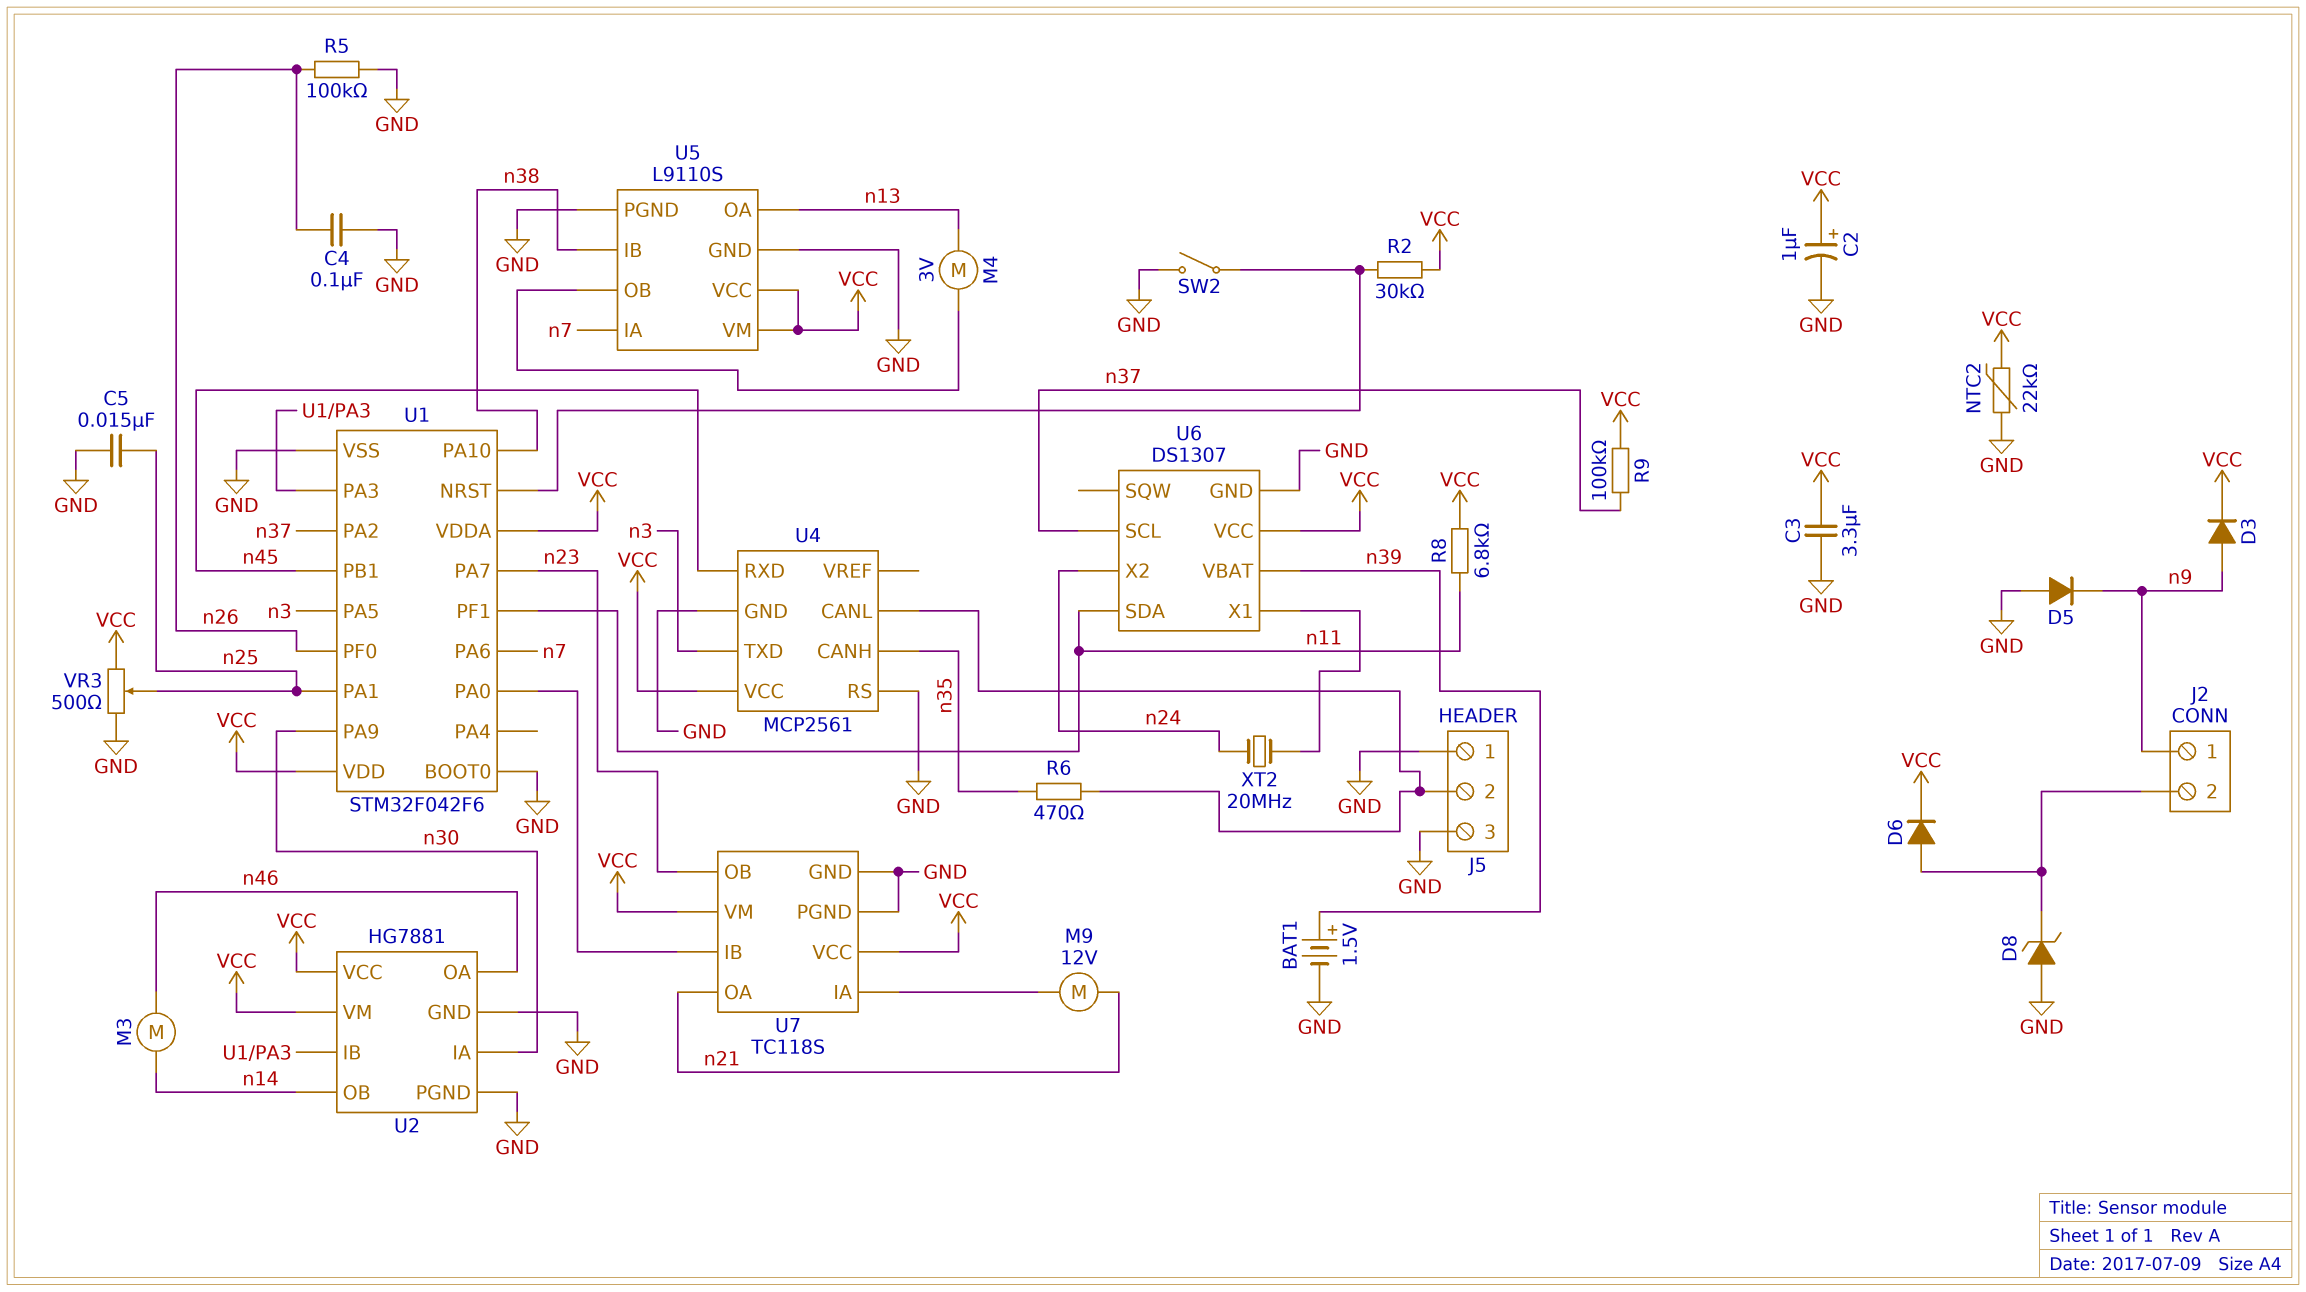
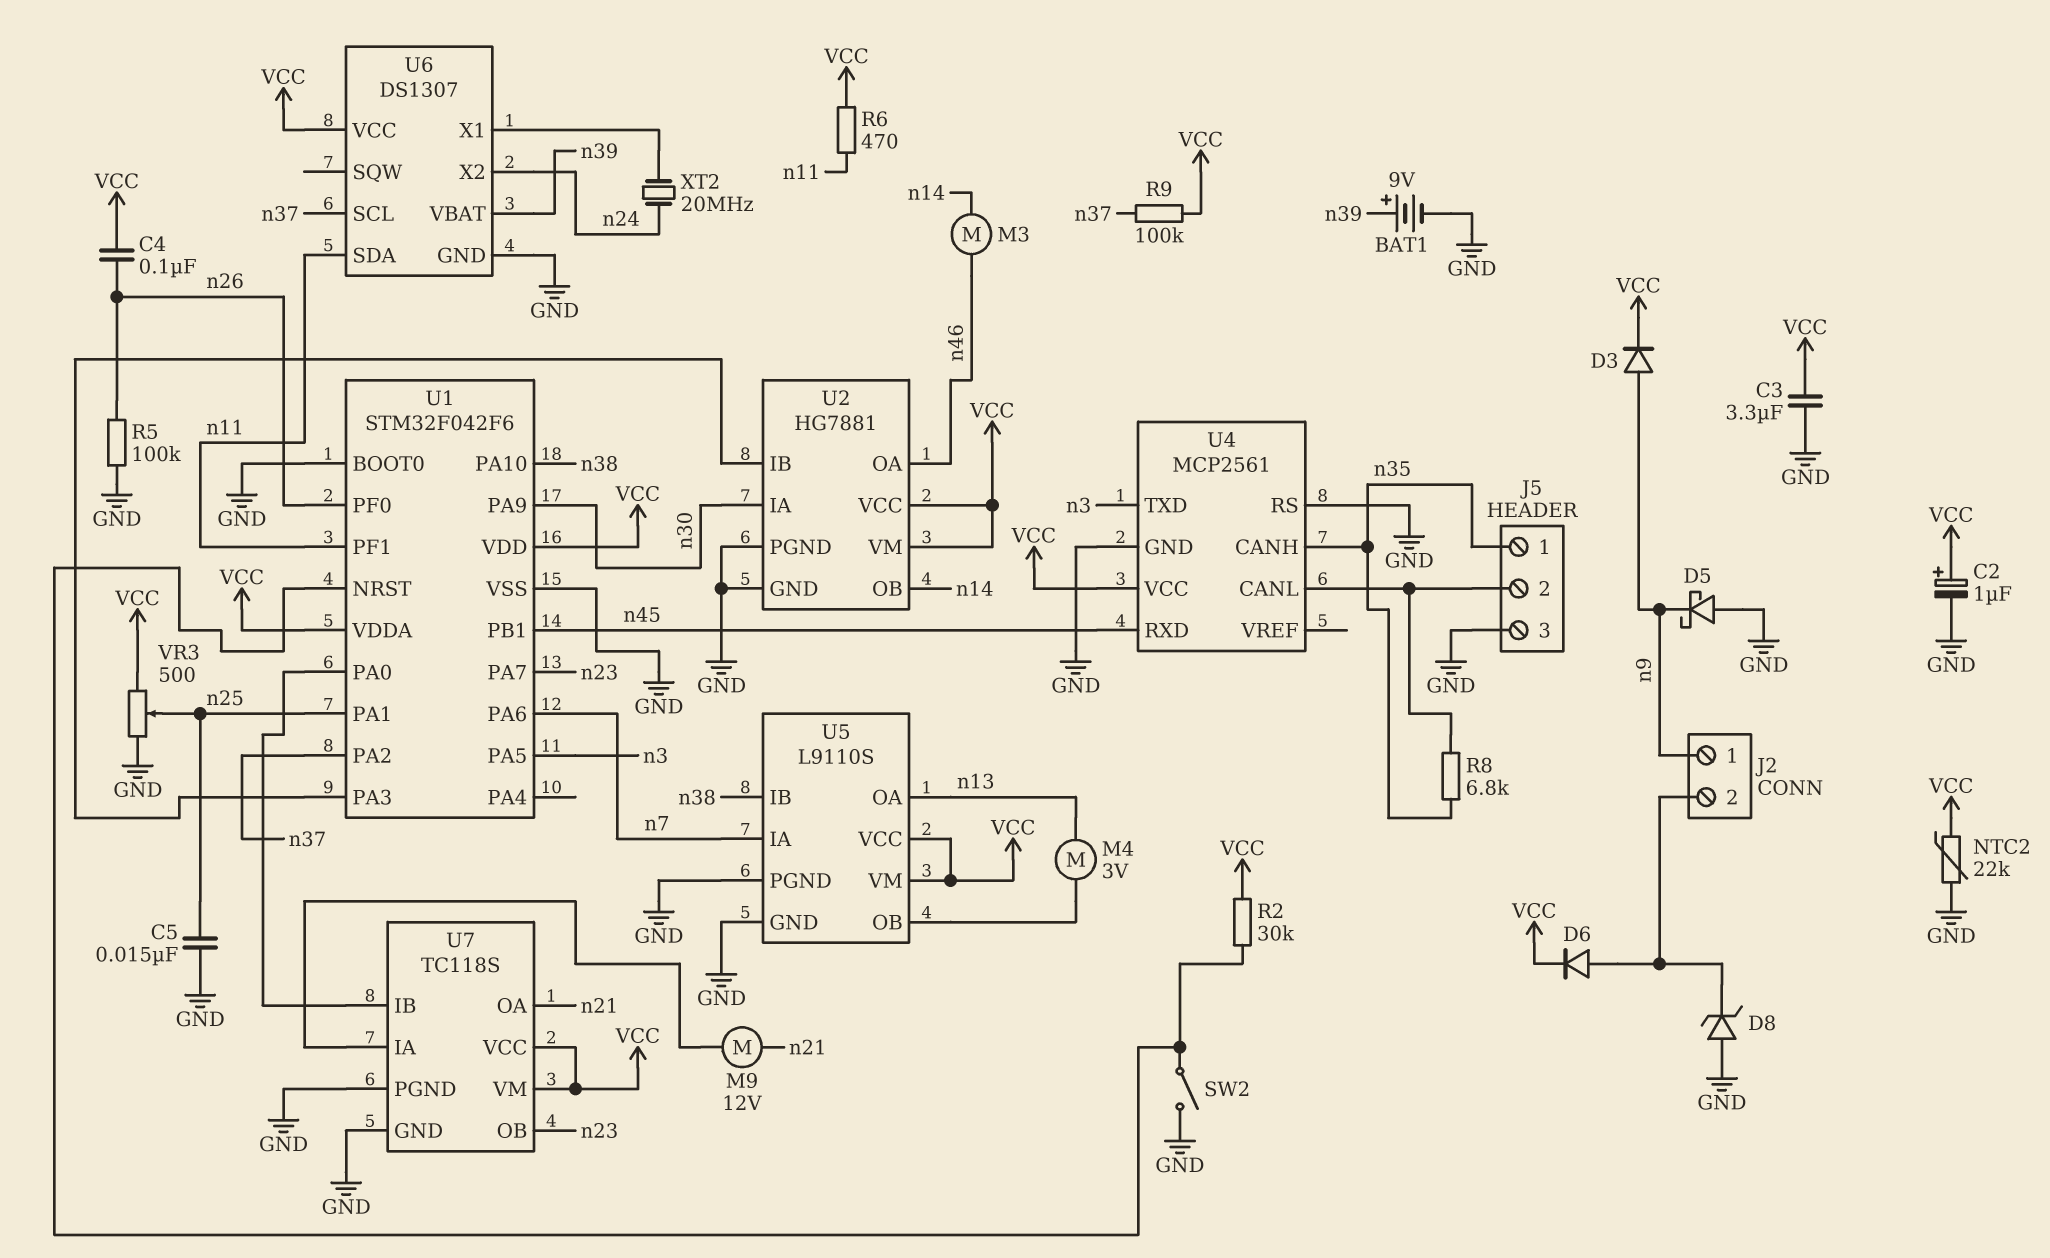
BAT1: 1.5V (plus n39, minus GND) -> 9V (plus n39, minus GND)
C4: 100nF (GND, n26) -> 100nF (VCC, n26)
D5: diode (A GND, K n9) -> schottky (A GND, K n9)
J5 pin 1: GND -> n35
R6: 470 (J5/2, n35) -> 470 (VCC, n11)
R8: 6.8k (VCC, n11) -> 6.8k (J5/2, n35)

